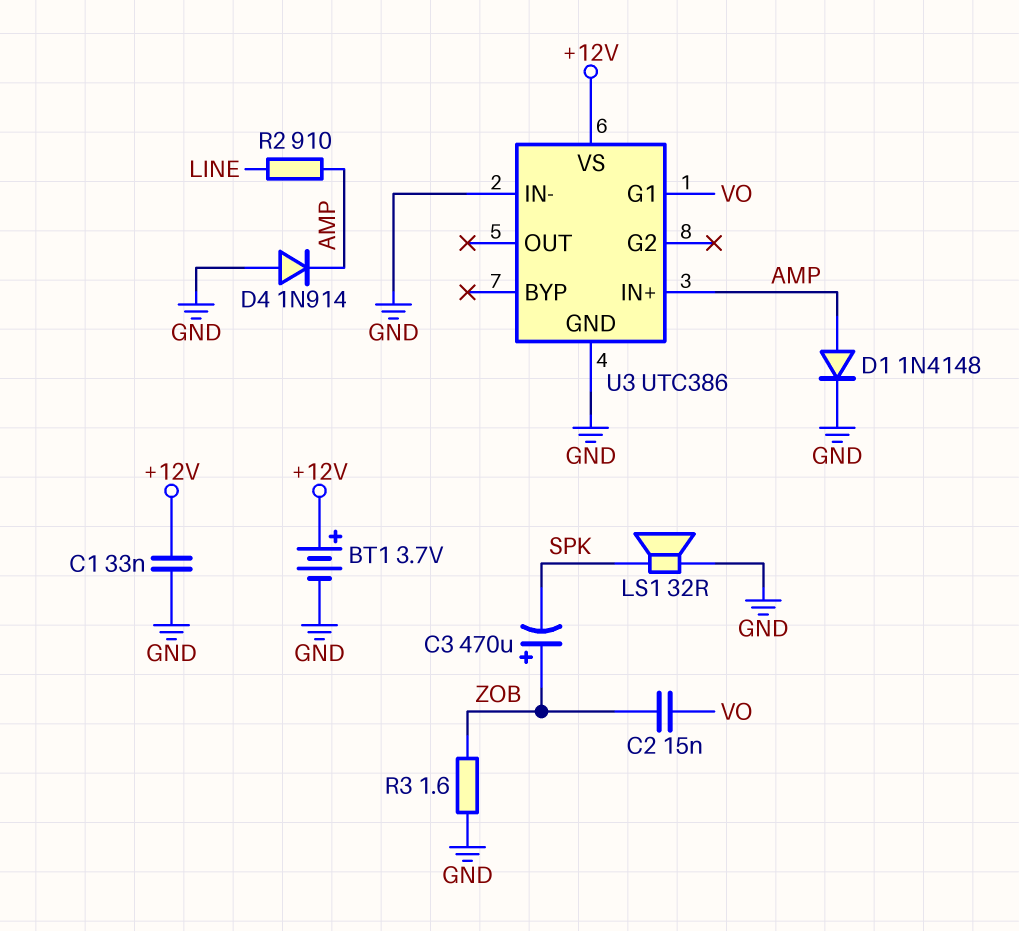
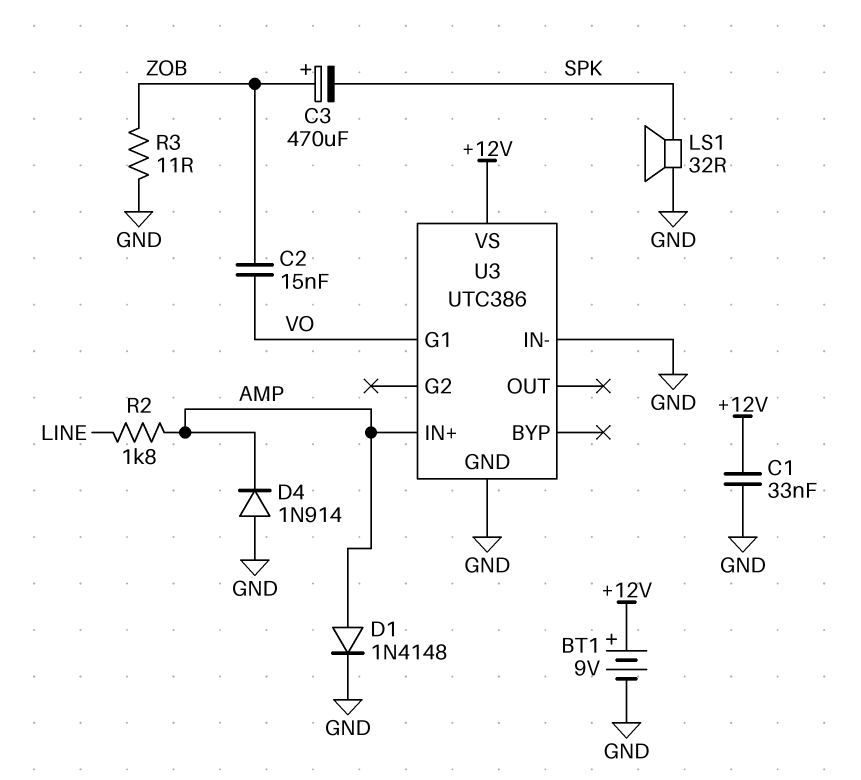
BT1: 3.7V (plus +12V, minus GND) -> 9V (plus +12V, minus GND)
R2: 910 (AMP, LINE) -> 1.8k (AMP, LINE)
R3: 1.6 (GND, ZOB) -> 11 (GND, ZOB)

